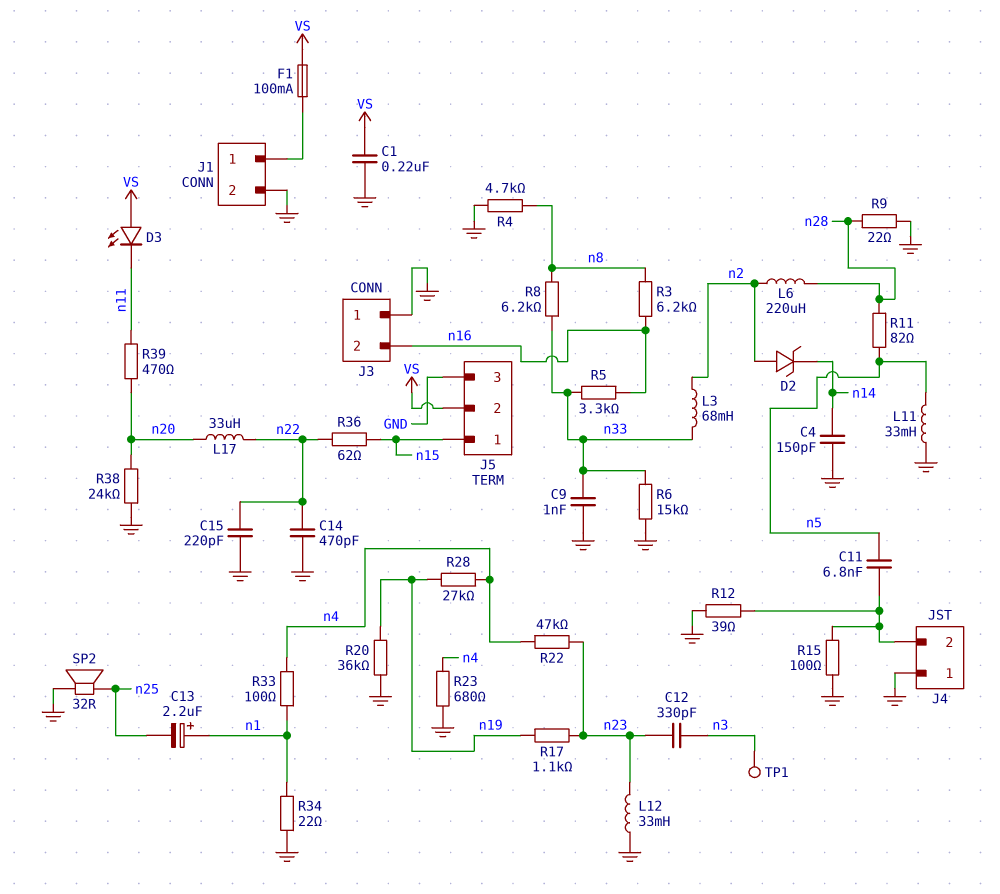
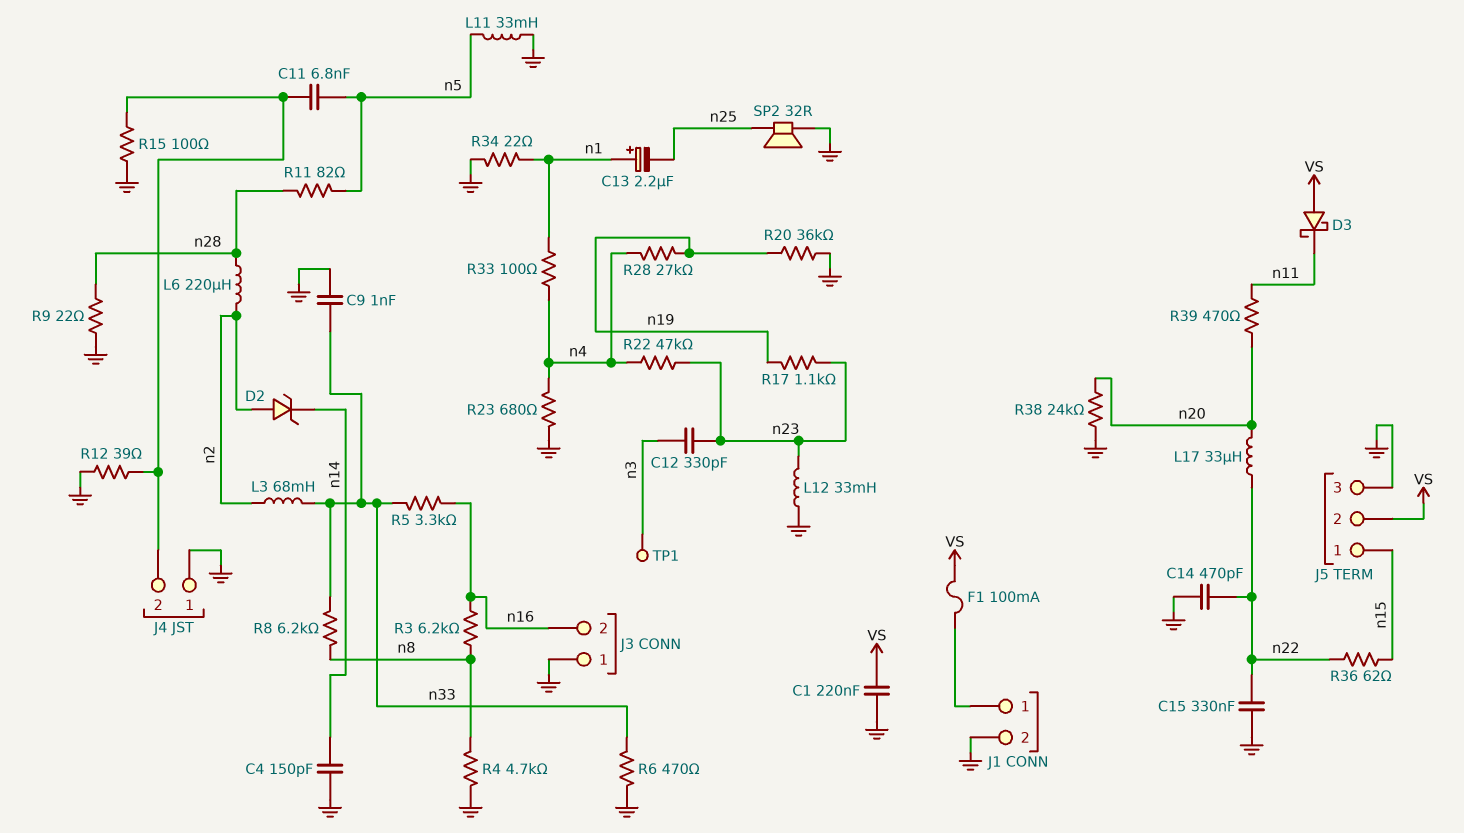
C15: 220pF (GND, n22) -> 330nF (GND, n22)
D3: LED (A VS, K n11) -> schottky (A VS, K n11)
R6: 15k (GND, n33) -> 470 (GND, n33)

